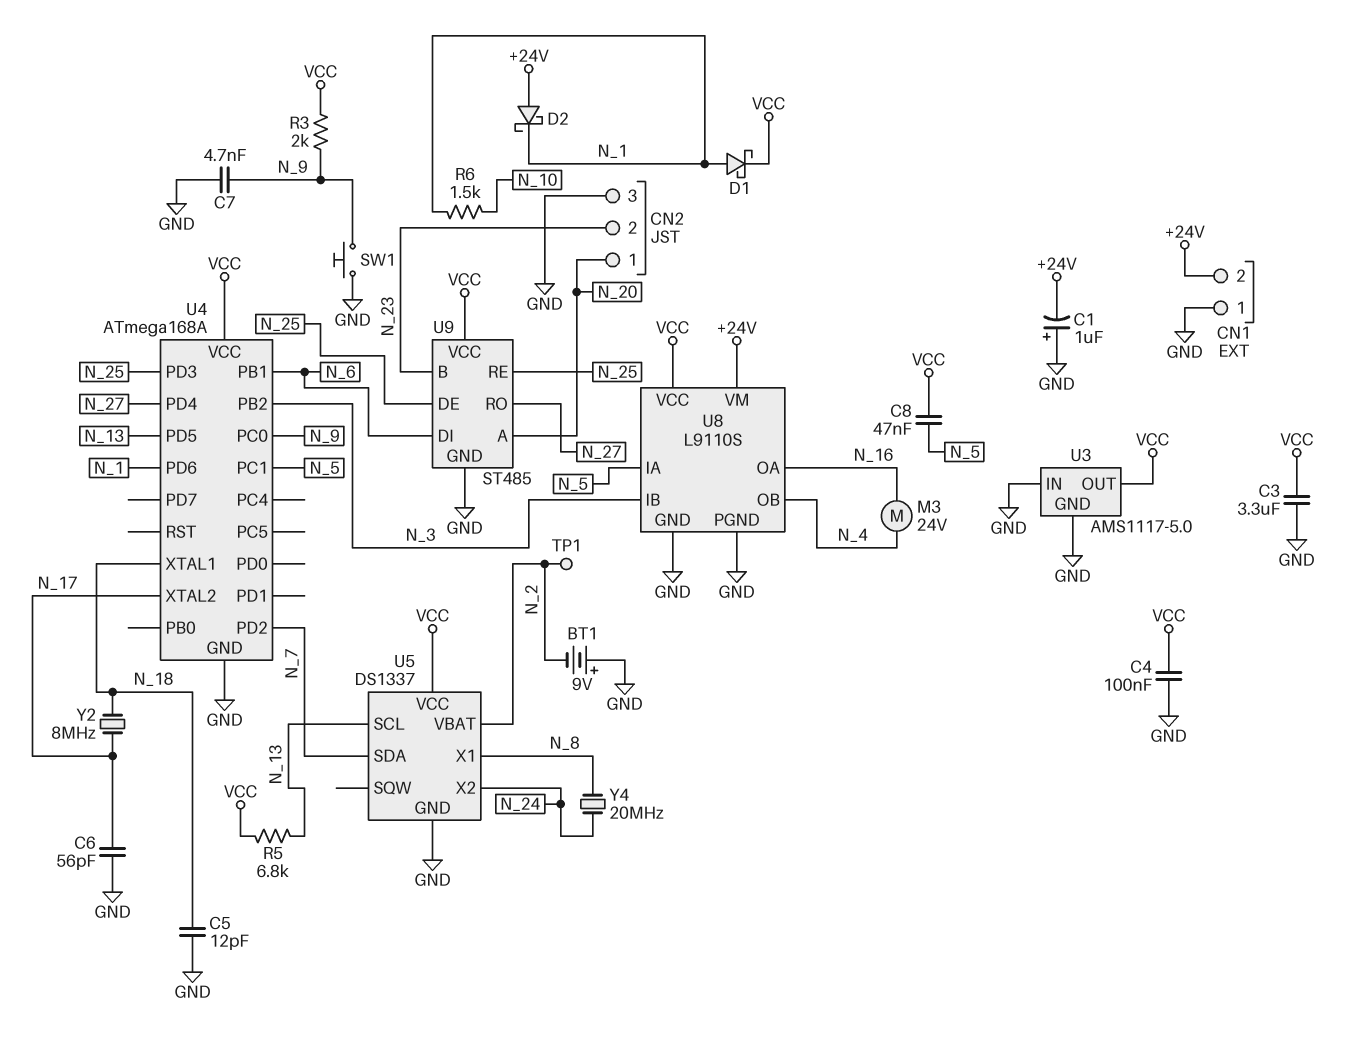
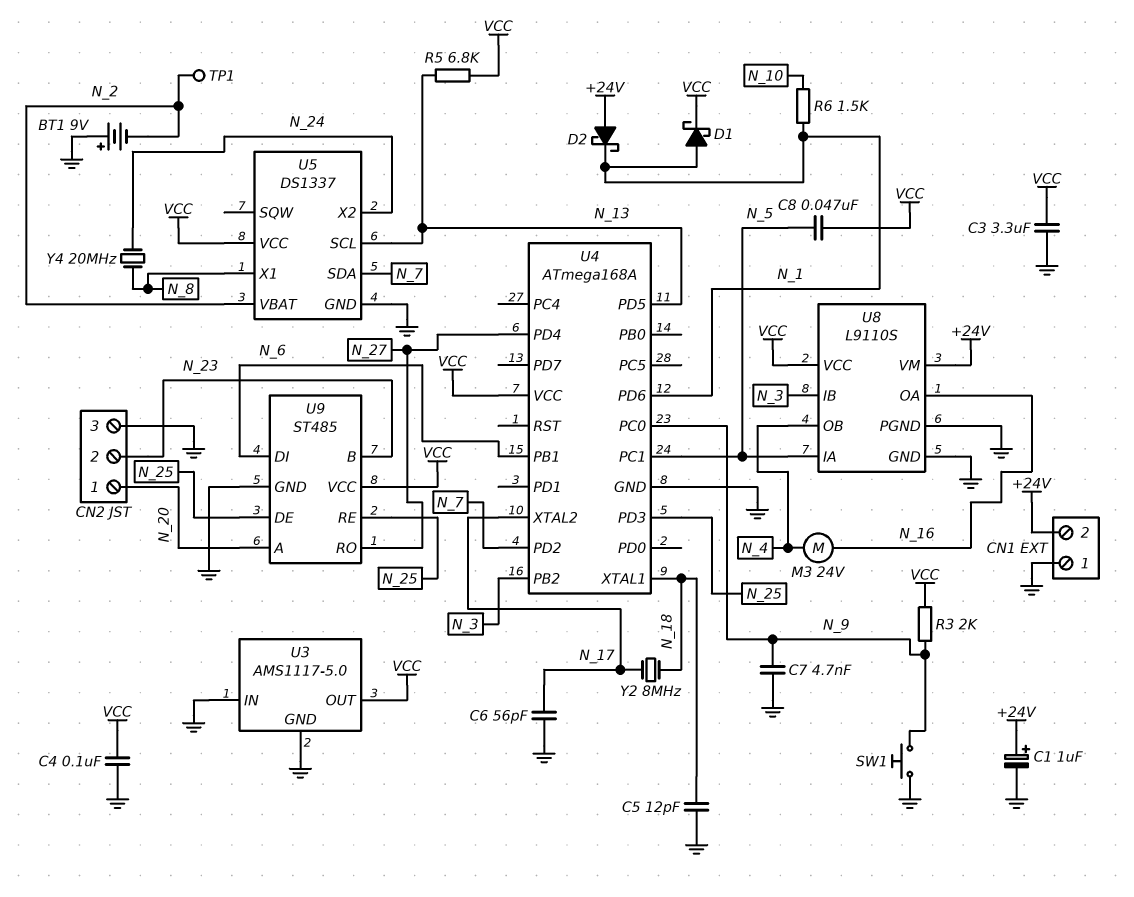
C1: 1uF (plus GND, minus +24V) -> 1uF (plus +24V, minus GND)

